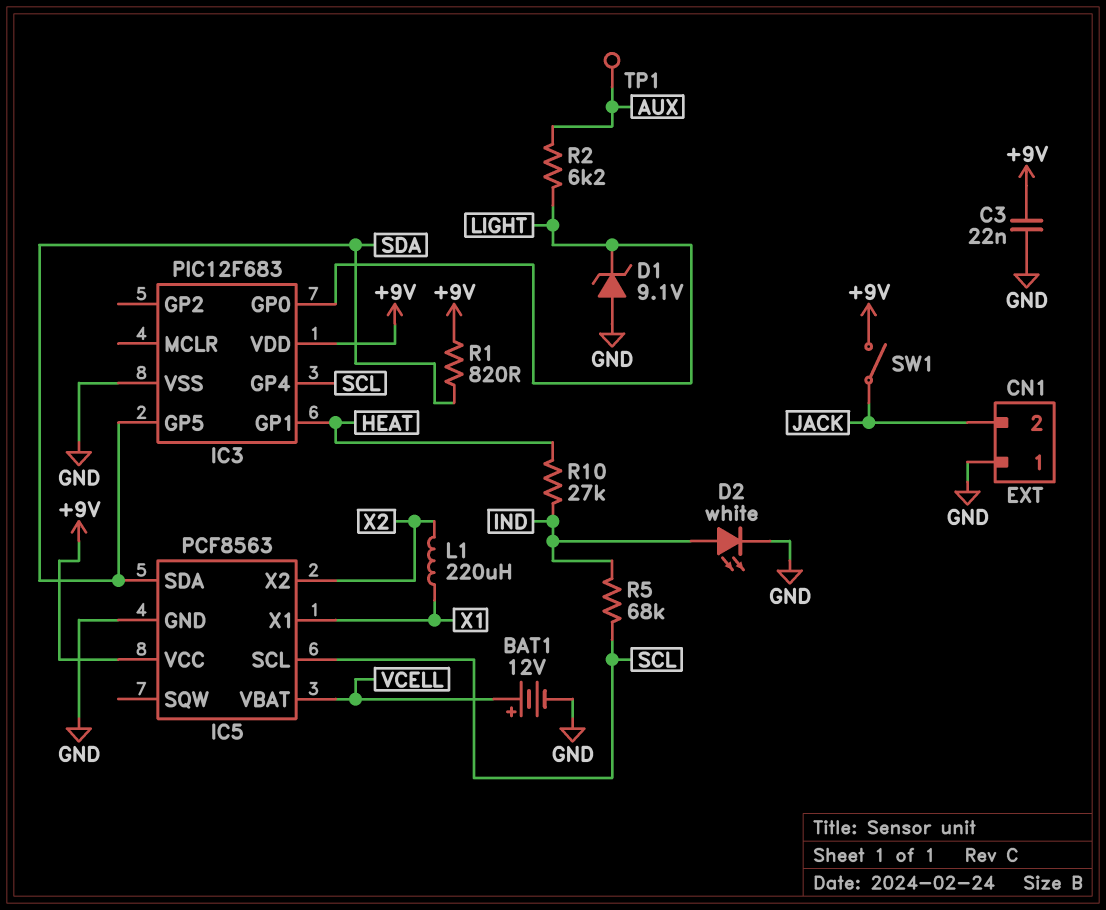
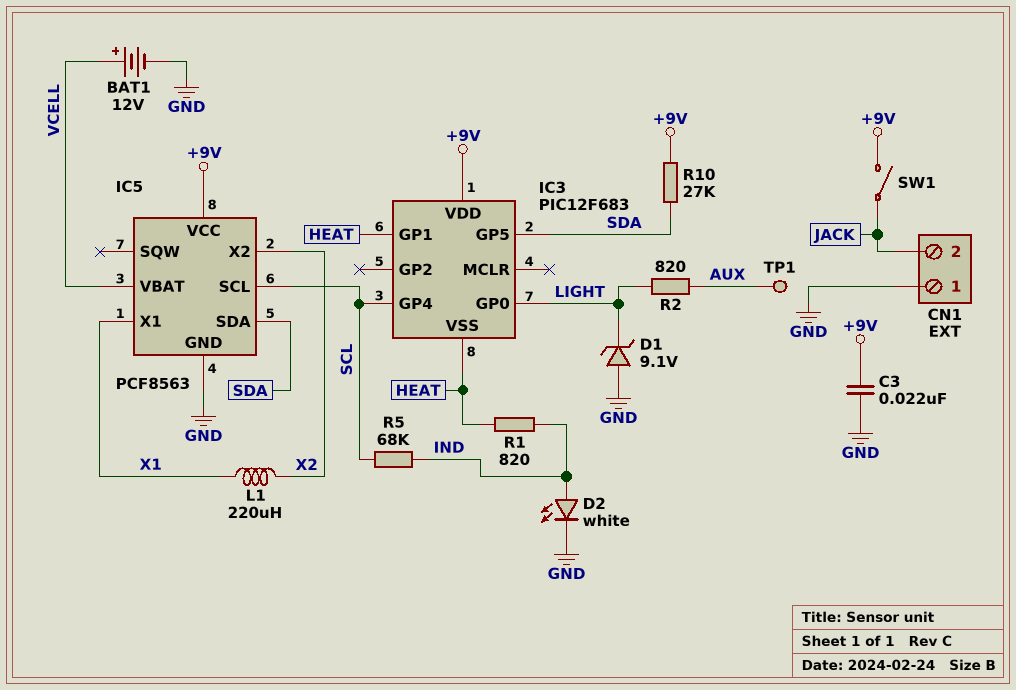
IC3 pin VSS: GND -> HEAT
R1: 820 (+9V, SDA) -> 820 (HEAT, IND)
R2: 6.2k (AUX, LIGHT) -> 820 (AUX, LIGHT)
R10: 27k (HEAT, IND) -> 27k (+9V, SDA)

